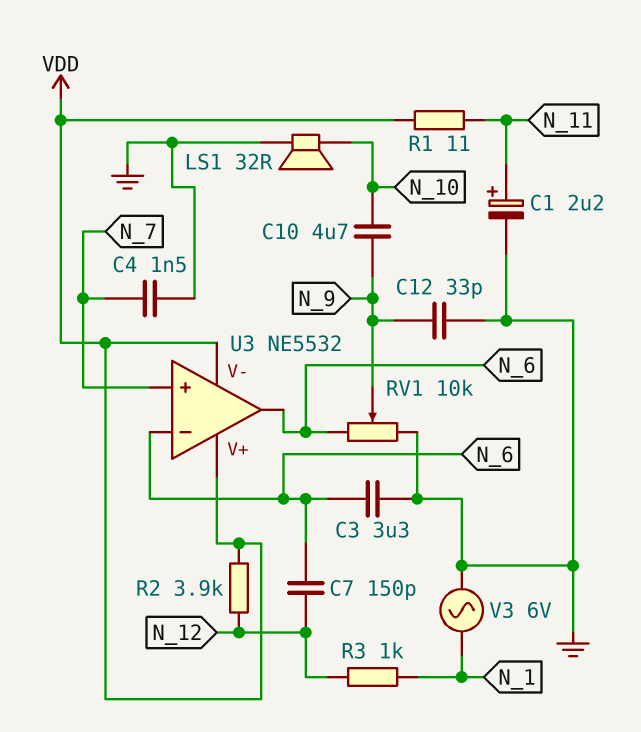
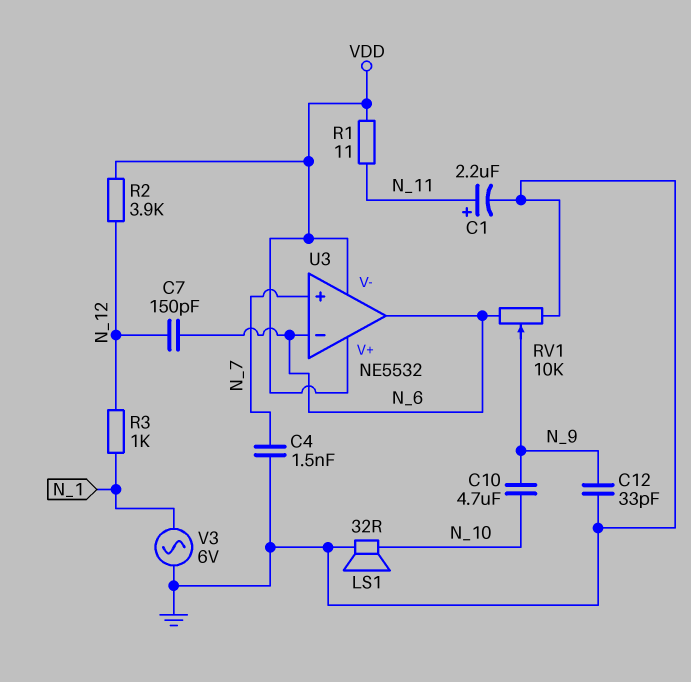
C3: 3.3uF (GND, N_6) -> none

